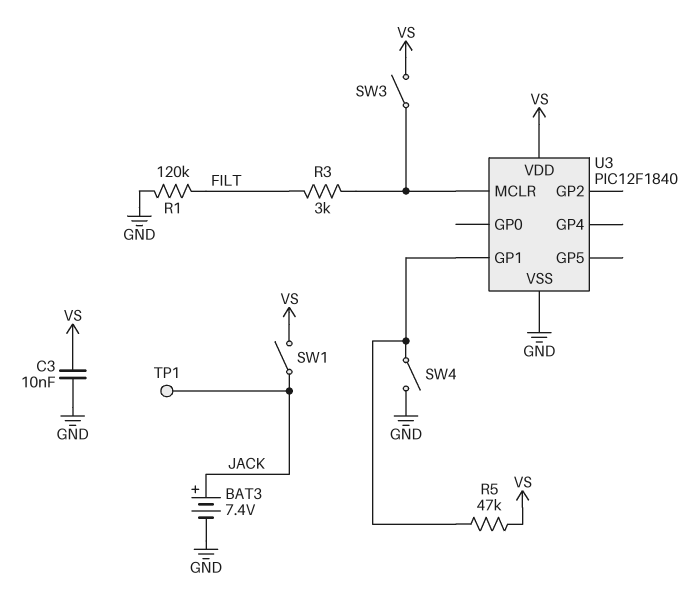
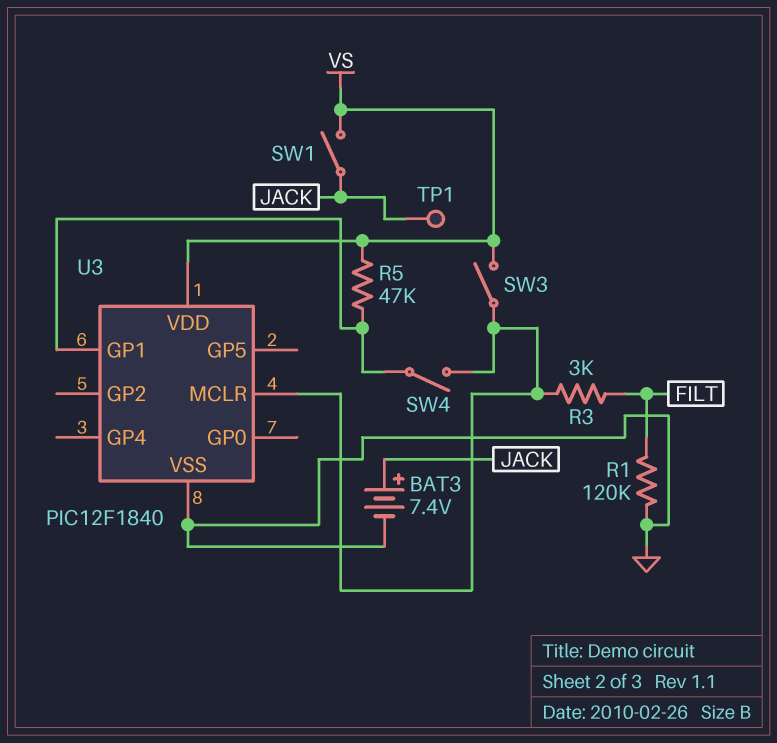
C3: 10nF (GND, VS) -> none
SW4: switch (GND, U3/GP1) -> switch (U3/GP1, U3/MCLR)

